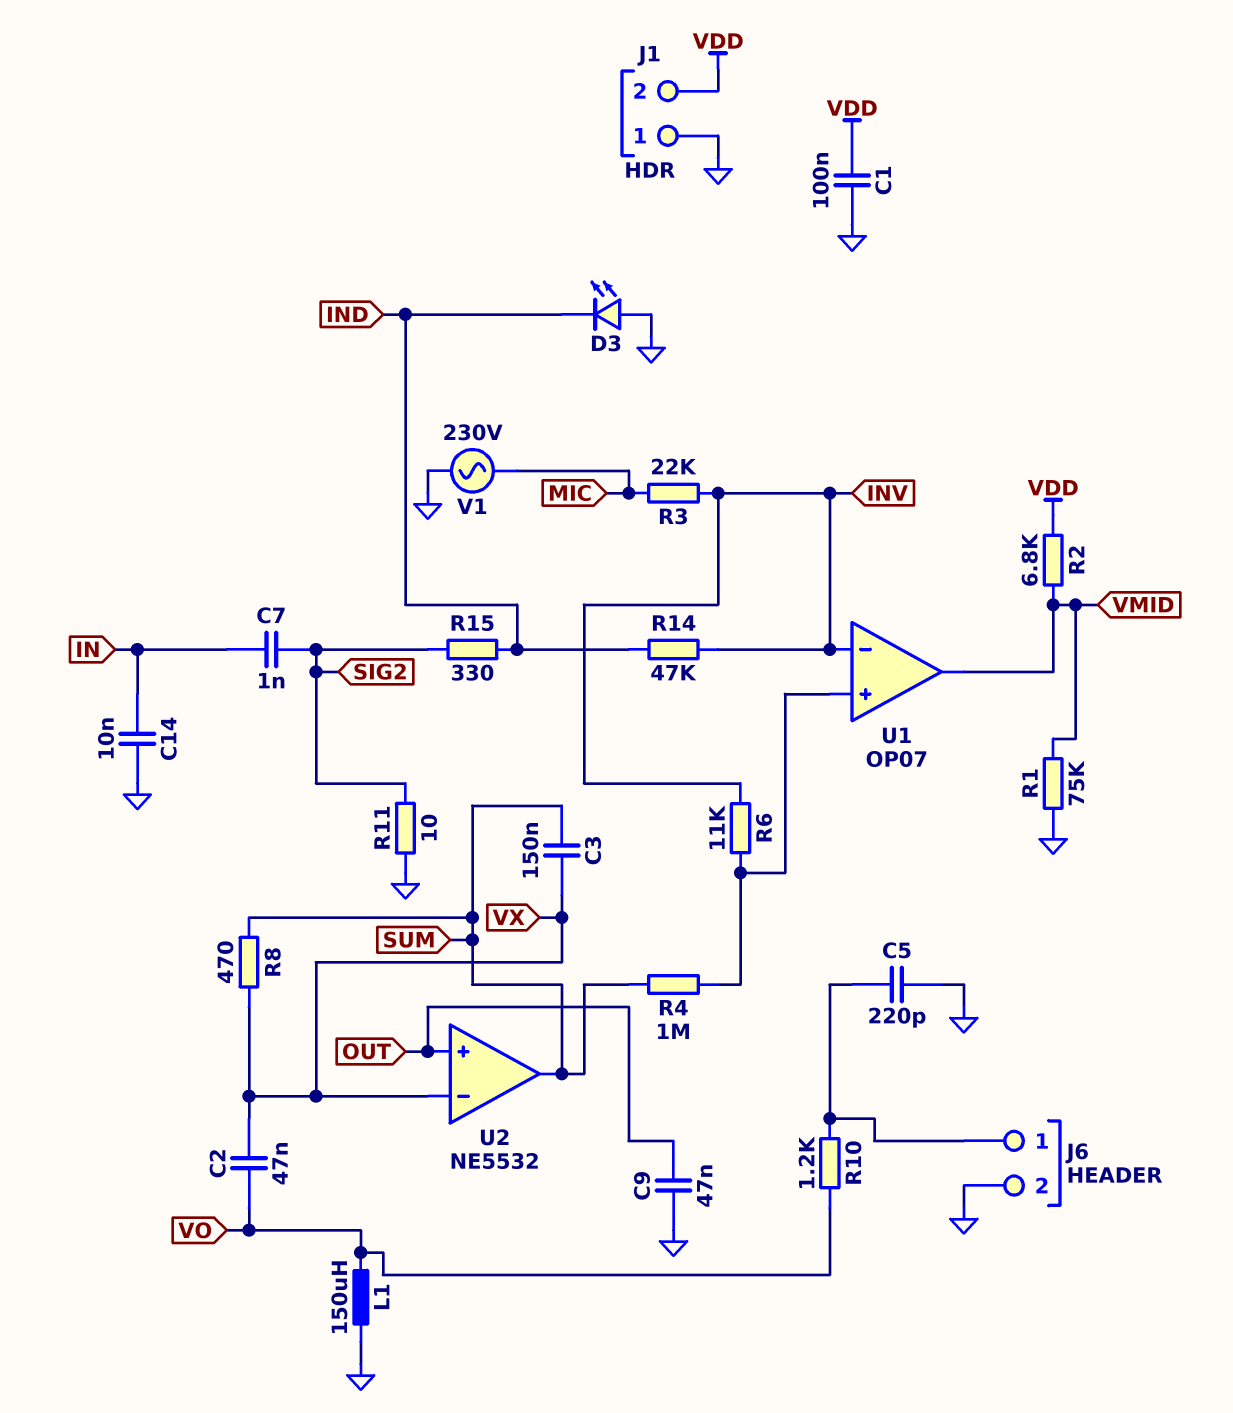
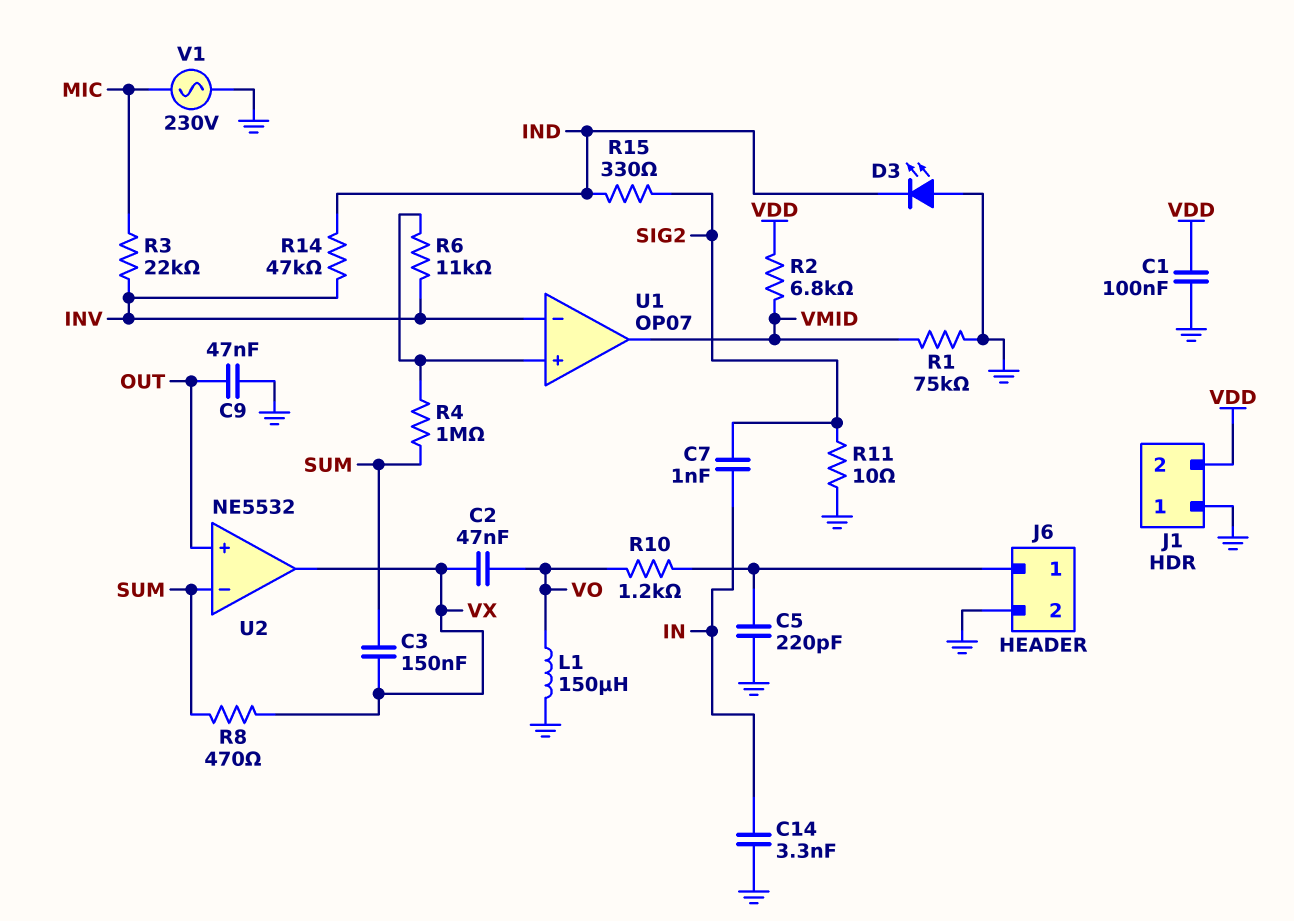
C14: 10nF (GND, IN) -> 3.3nF (GND, IN)
U2 pin in-: VX -> SUM
U2 pin out: SUM -> VX

